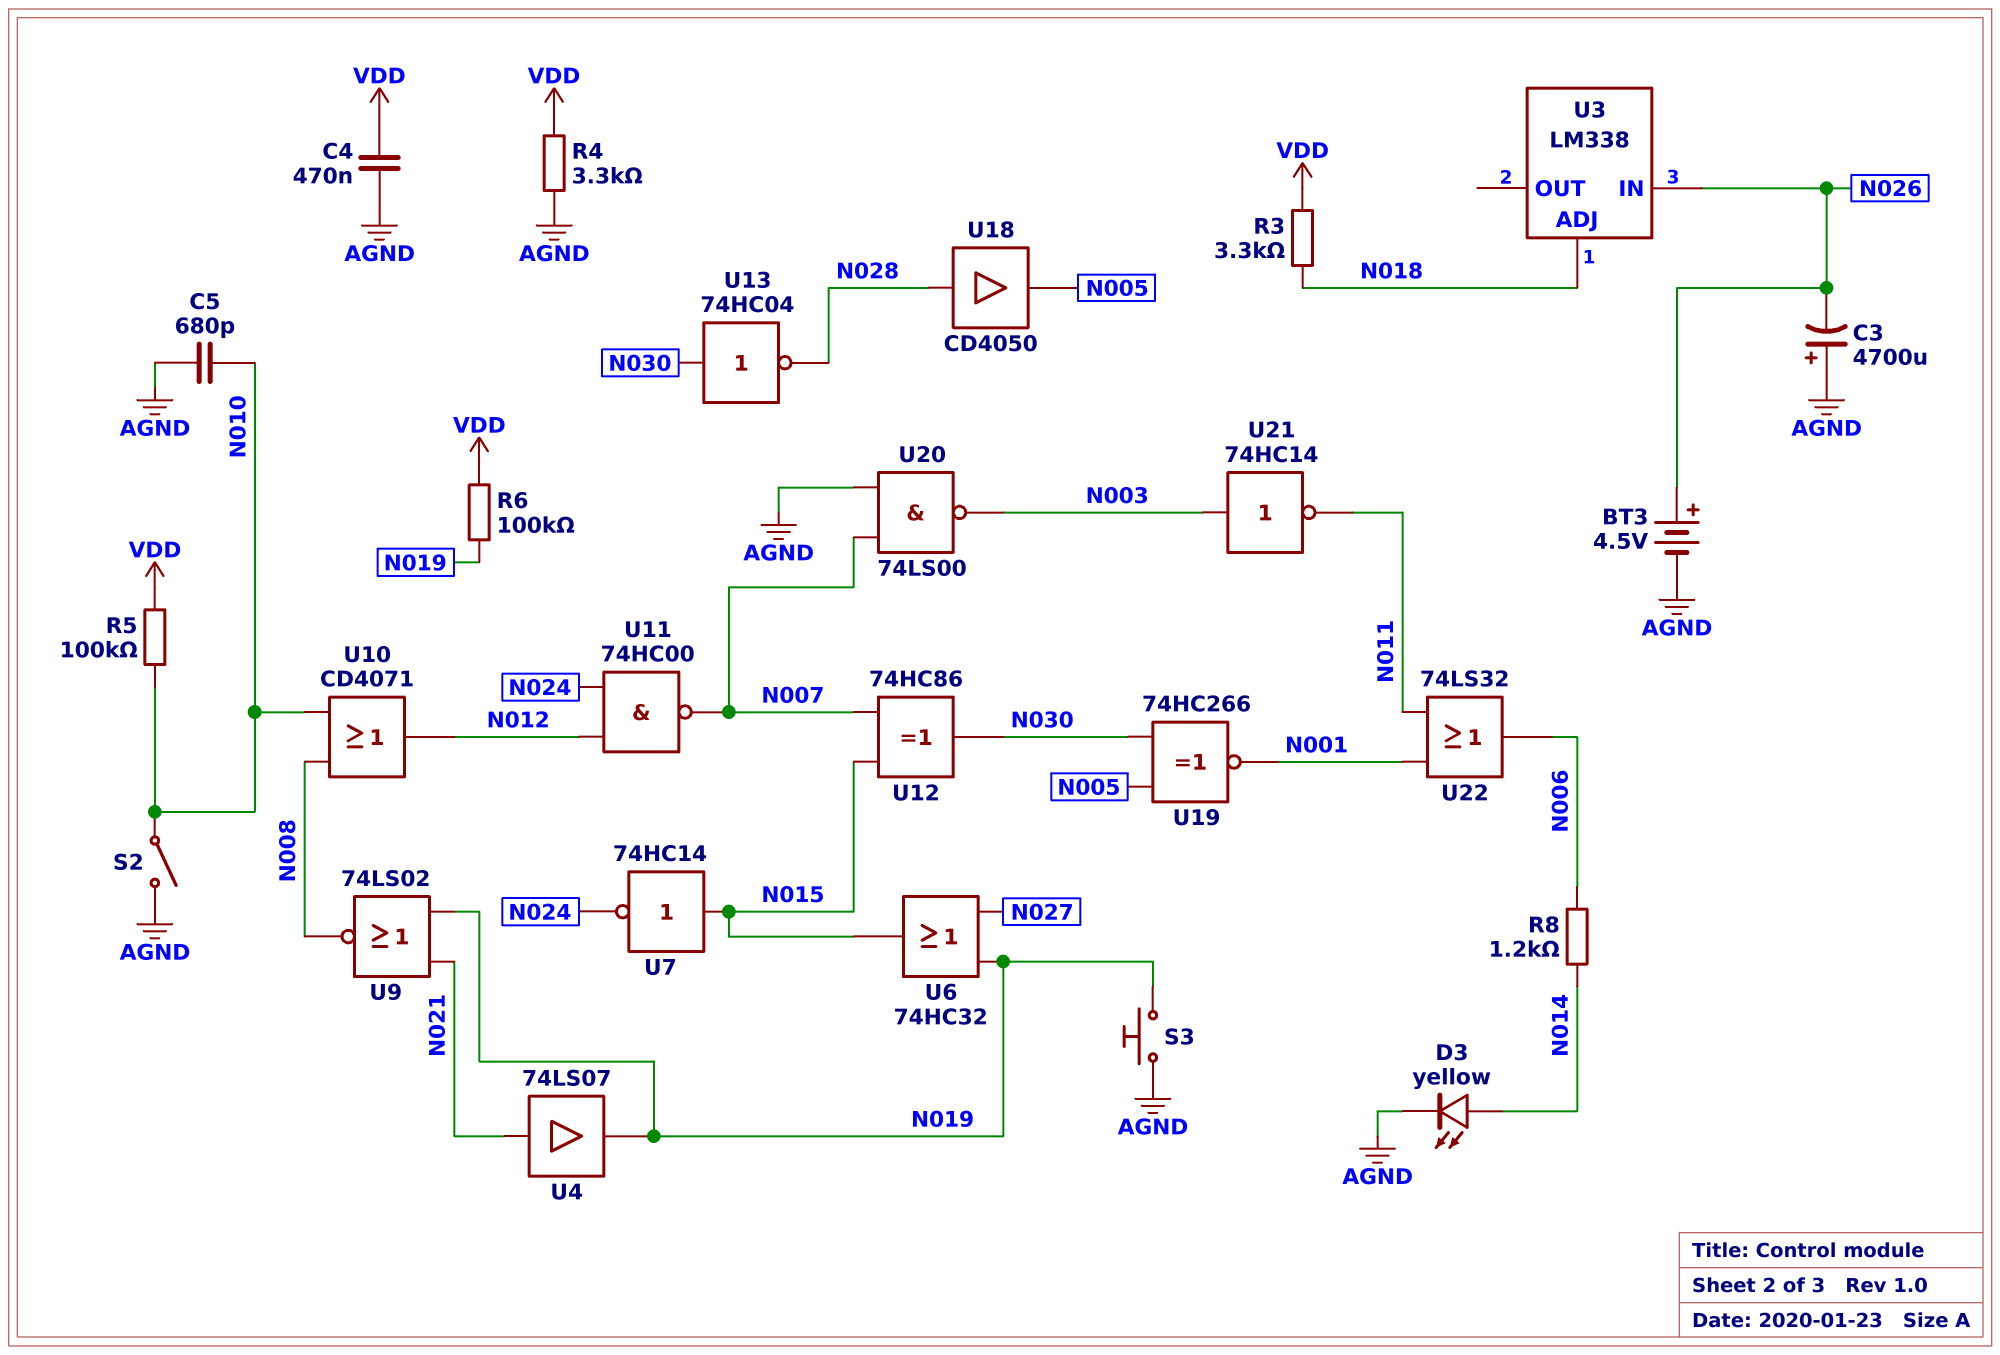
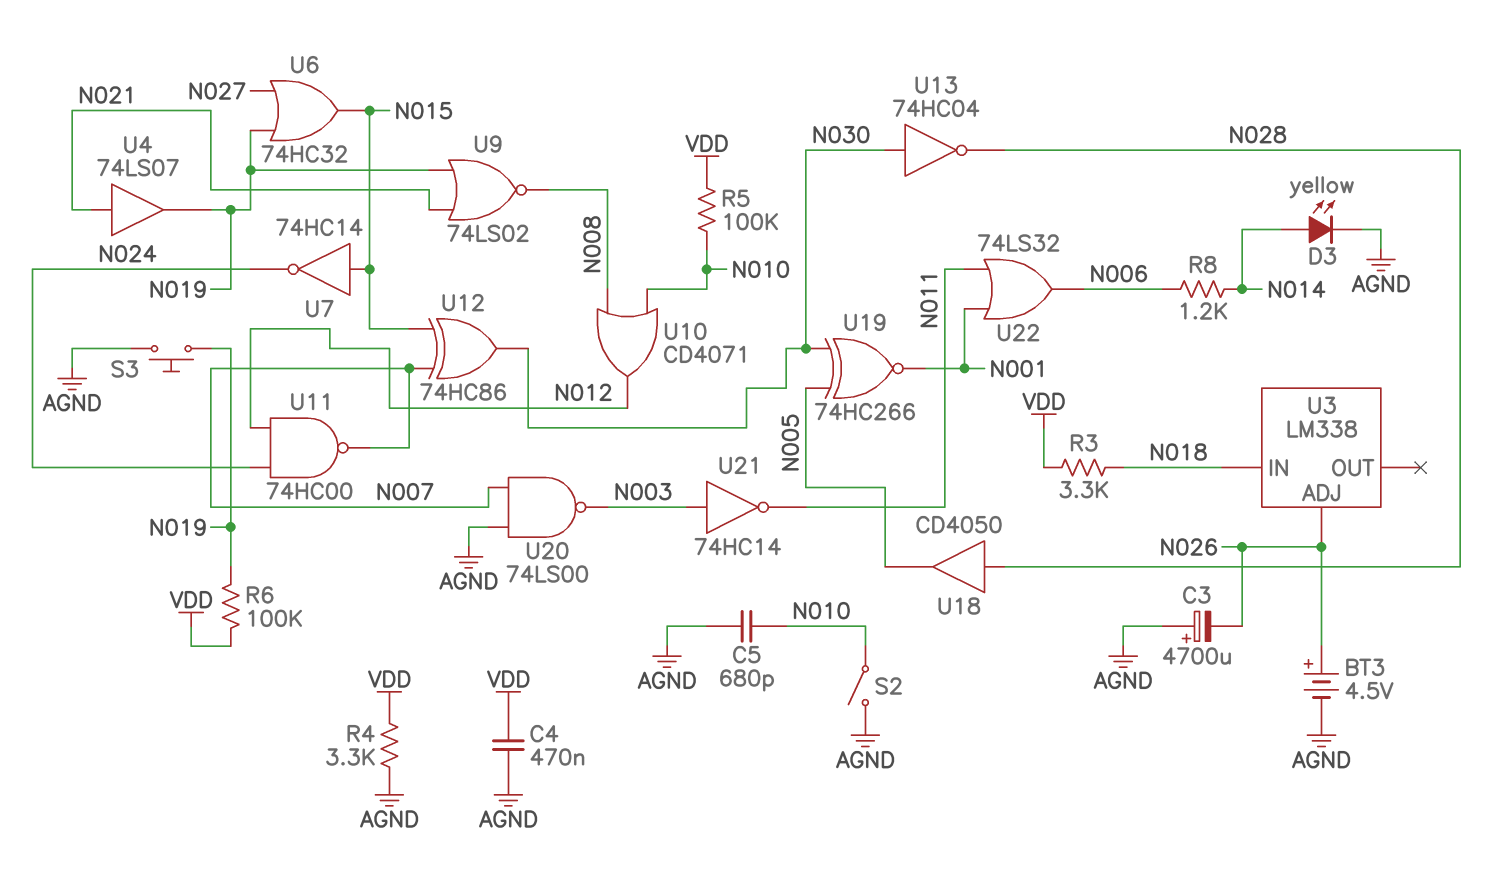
U3 pin ADJ: N018 -> N026
U3 pin IN: N026 -> N018

